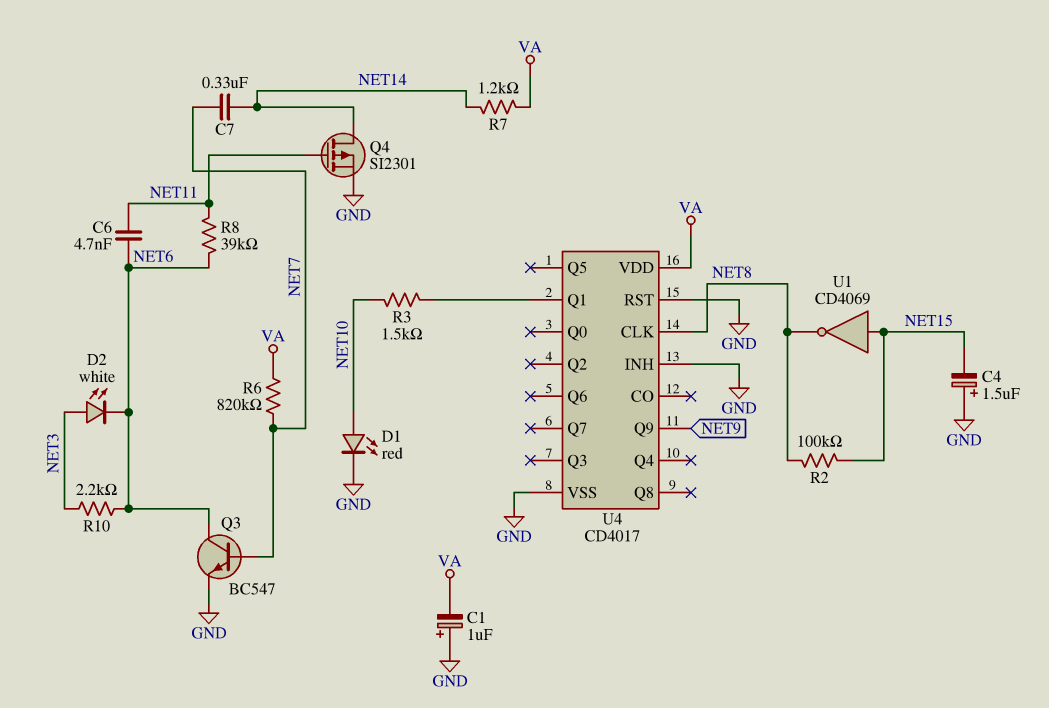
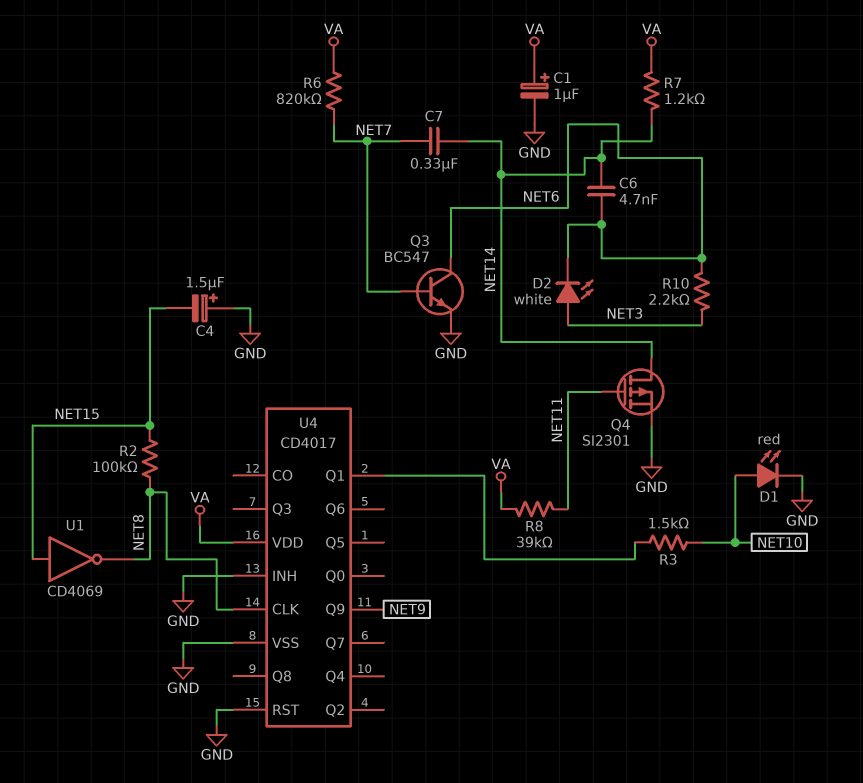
C1: 1uF (plus GND, minus VA) -> 1uF (plus VA, minus GND)
C6: 4.7nF (NET6, NET11) -> 4.7nF (NET6, NET14)
R8: 39k (NET6, NET11) -> 39k (NET11, VA)

